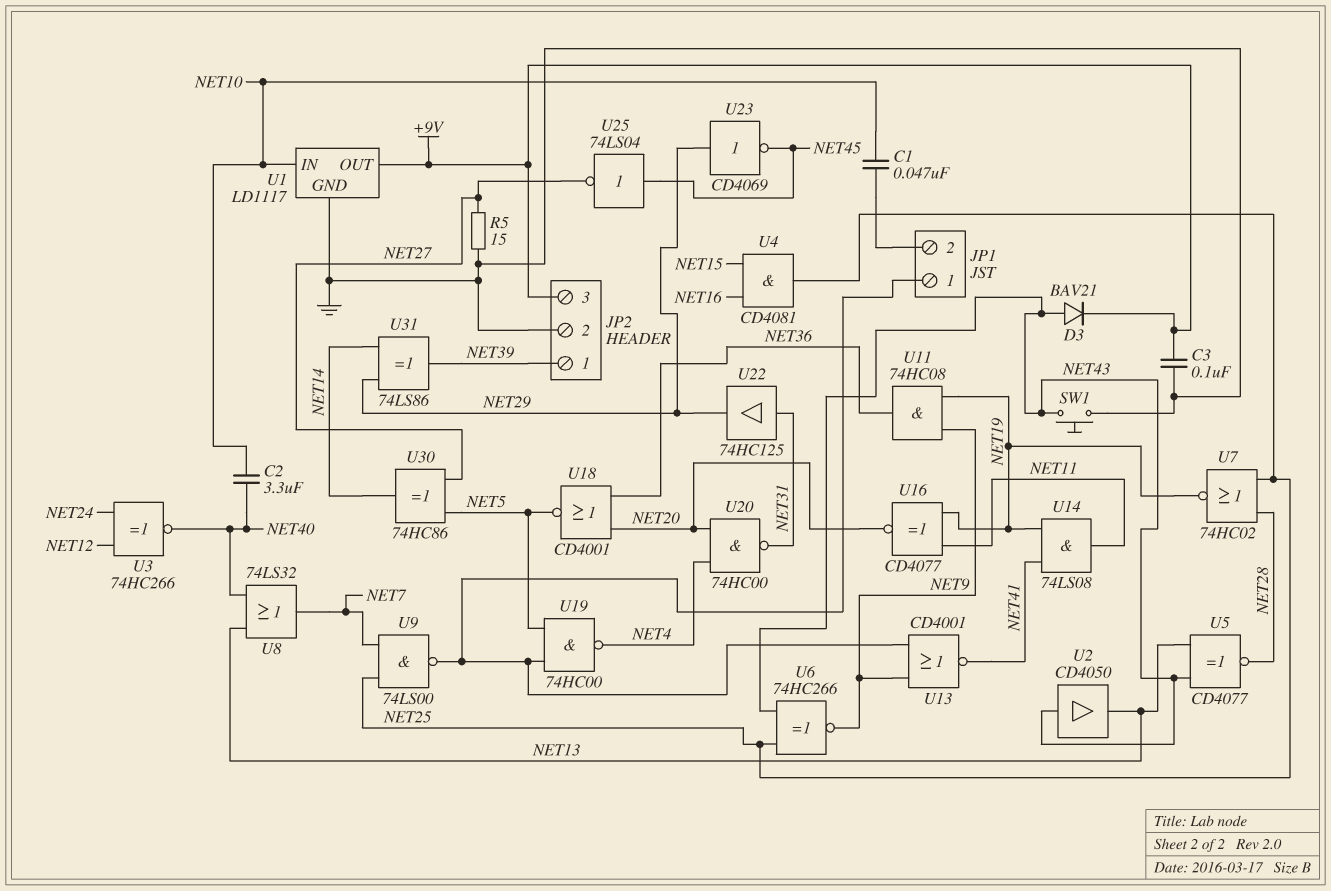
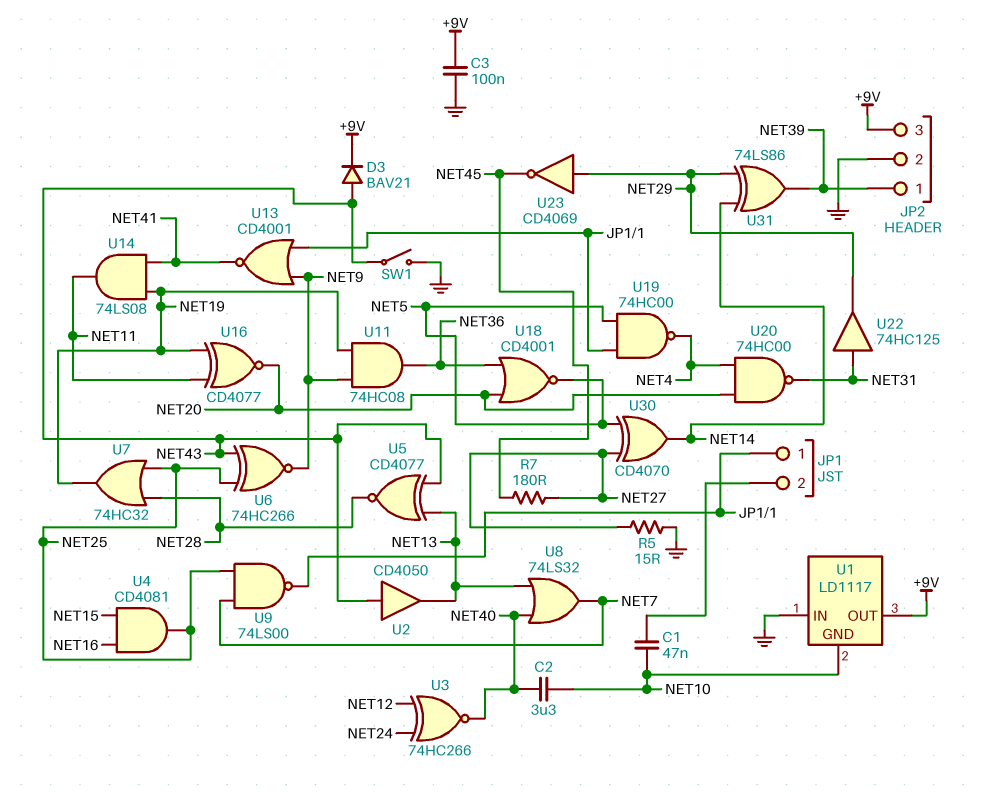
R7: none -> 180 (NET27, NET45)
SW1: button (GND, NET43) -> switch (GND, NET43)
U1 pin GND: GND -> NET10
U1 pin IN: NET10 -> GND
U7: NOR 74HC02 (in NET25, in NET28, out NET19) -> OR 74HC32 (in NET25, in NET28, out NET19)
U25: NOT 74LS04 (in NET45, out NET27) -> none
U30: XOR 74HC86 (in NET5, in NET27, out NET14) -> XOR CD4070 (in NET5, in NET27, out NET14)

